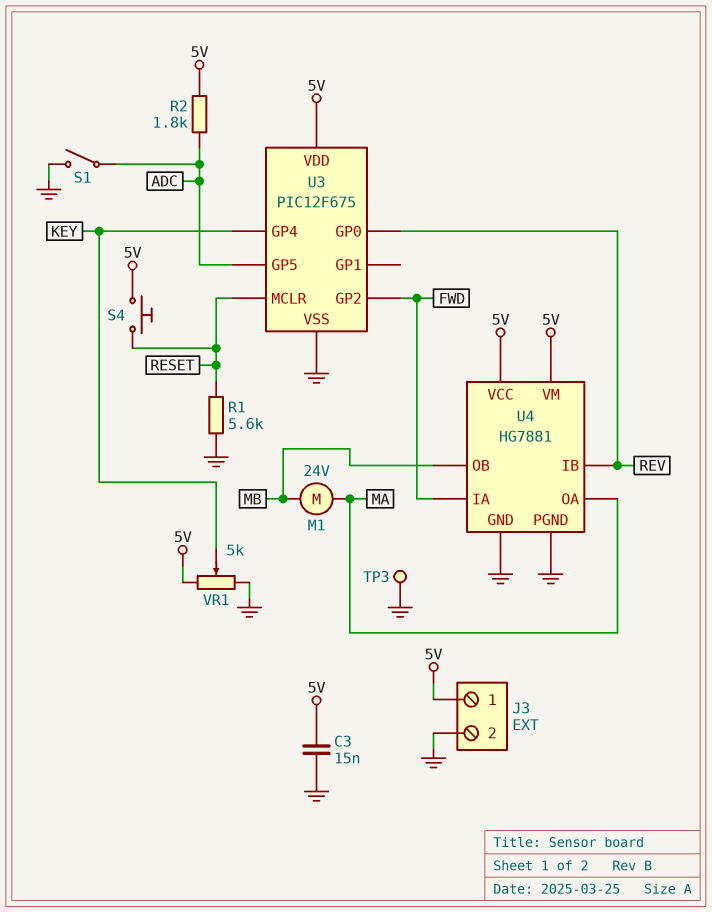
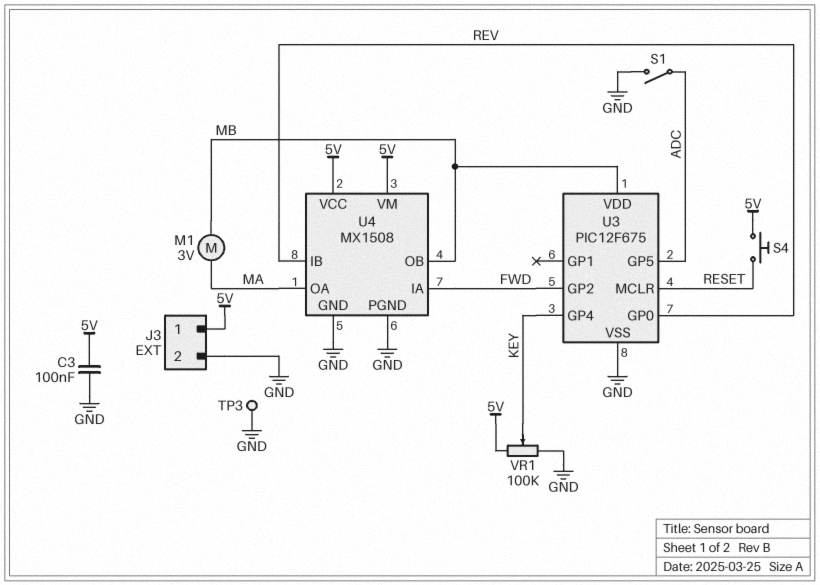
C3: 15nF (5V, GND) -> 100nF (5V, GND)
M1: motor 24V (MA, MB) -> motor 3V (MA, MB)
R1: 5.6k (GND, RESET) -> none
R2: 1.8k (5V, ADC) -> none
U3 pin VDD: 5V -> MB
U4: HG7881 -> MX1508
VR1: 5k (5V, GND, wiper KEY) -> 100k (5V, GND, wiper KEY)

